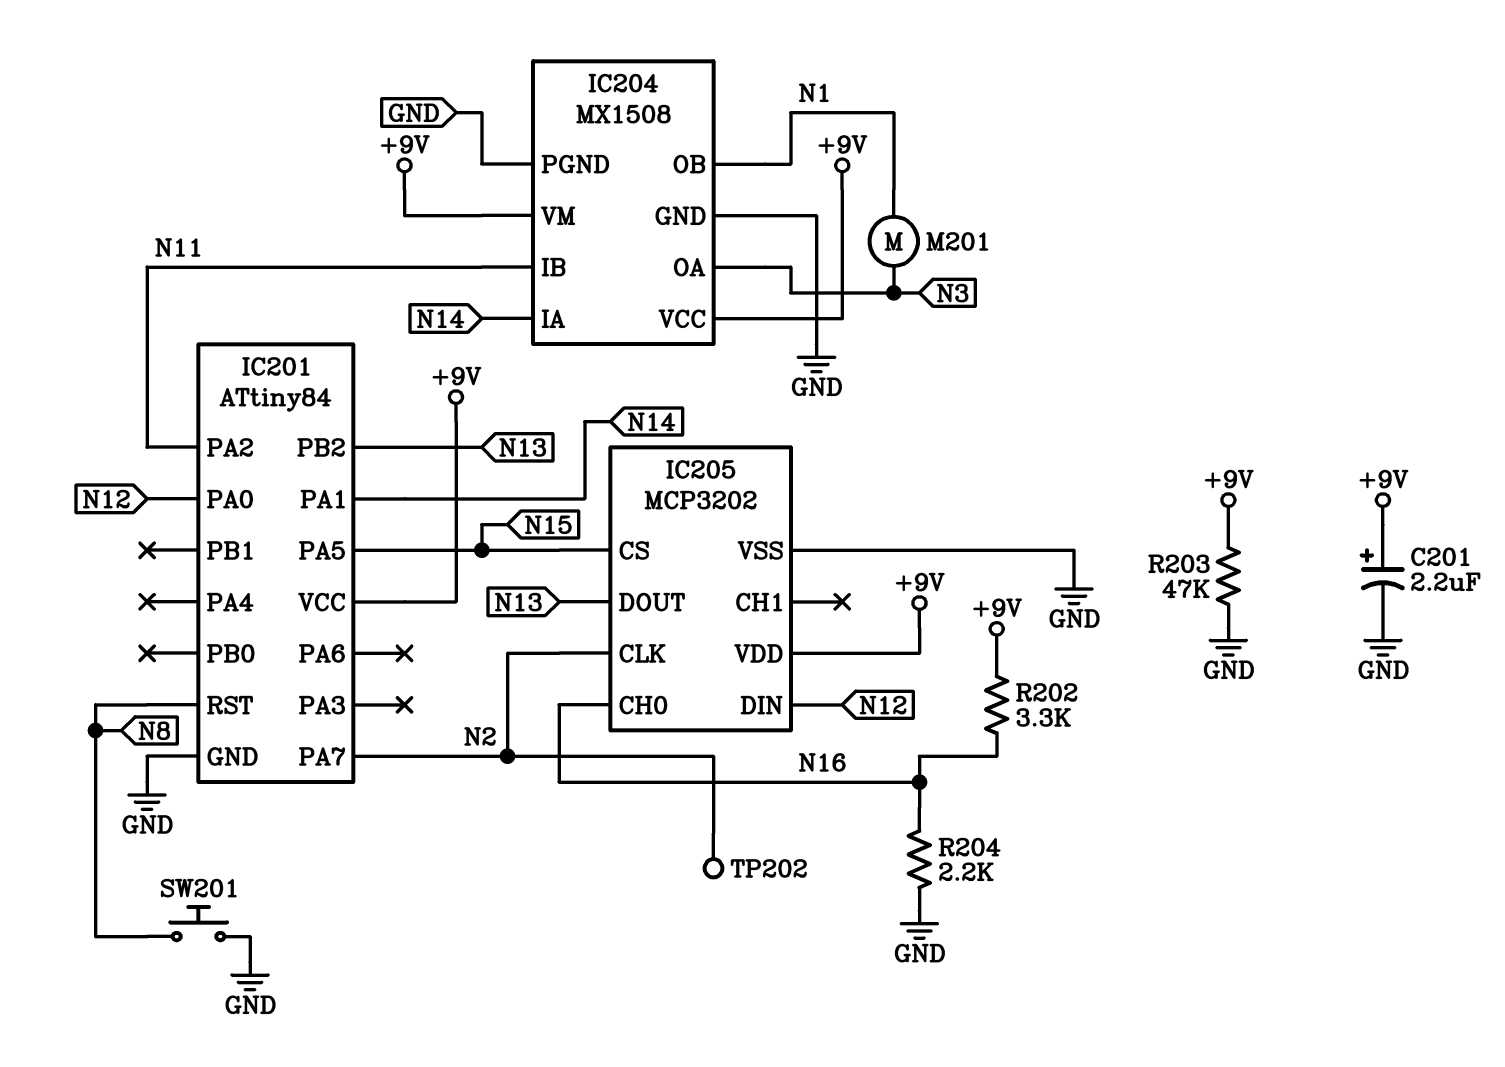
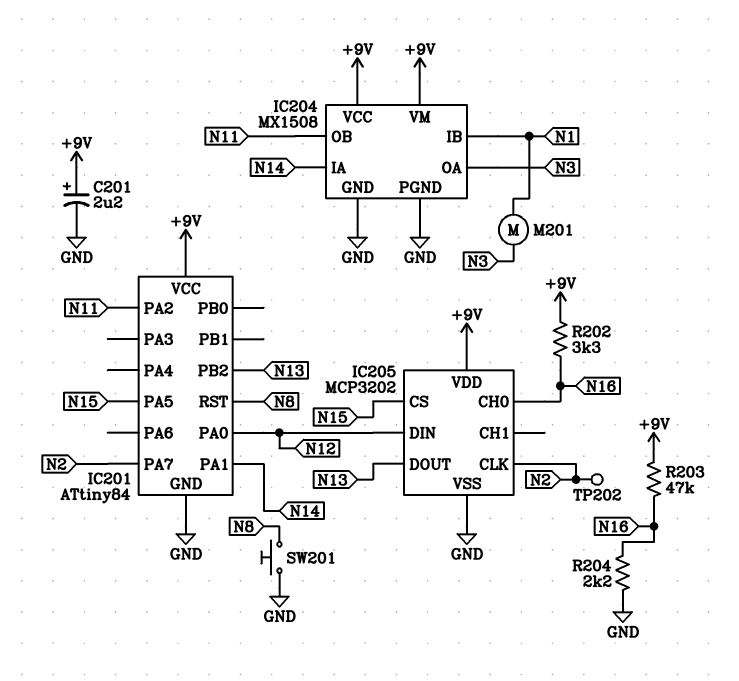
IC204 pin IB: N11 -> N1
IC204 pin OB: N1 -> N11
R203: 47k (+9V, GND) -> 47k (+9V, N16)

